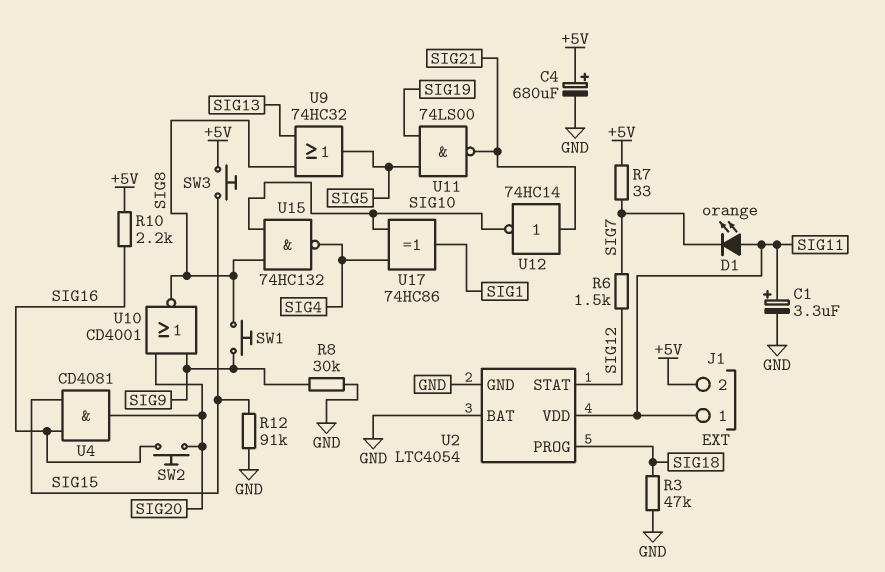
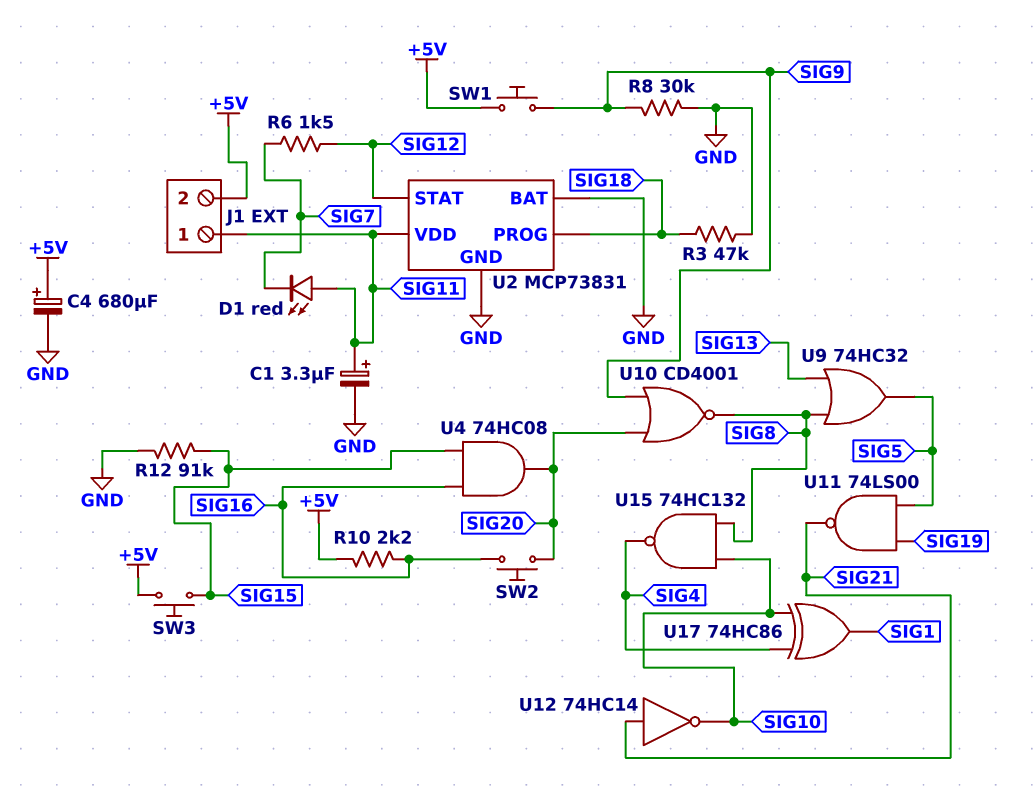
D1: LED orange (A SIG11, K SIG7) -> LED red (A SIG11, K SIG7)
R7: 33 (+5V, SIG7) -> none
SW1: button (SIG8, SIG9) -> button (+5V, SIG9)
U2: LTC4054 -> MCP73831
U4: AND CD4081 (in SIG15, in SIG16, out SIG20) -> AND 74HC08 (in SIG15, in SIG16, out SIG20)

